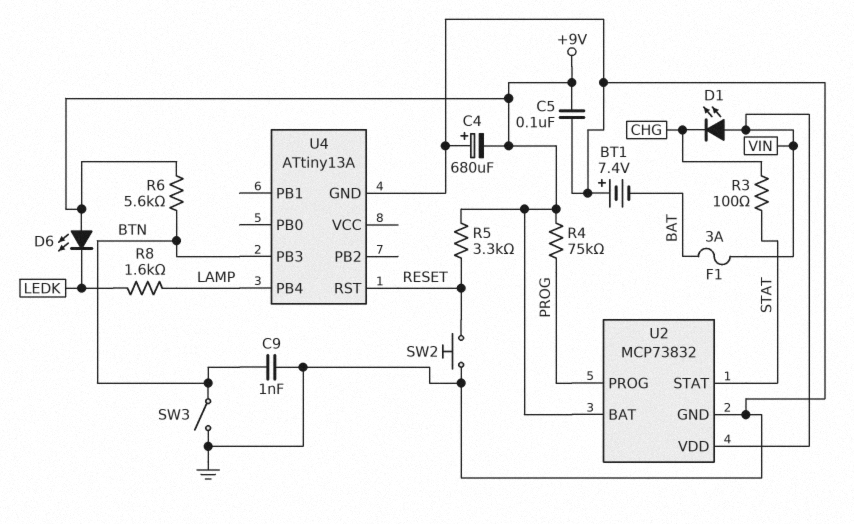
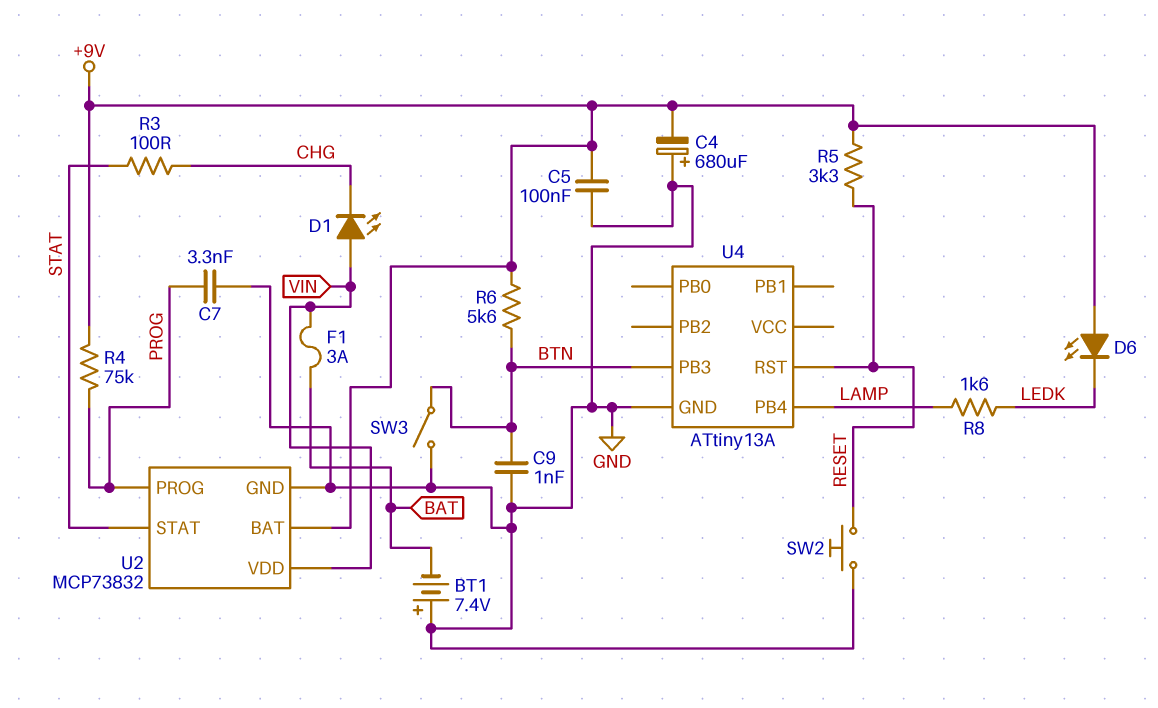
C7: none -> 3.3nF (GND, PROG)

